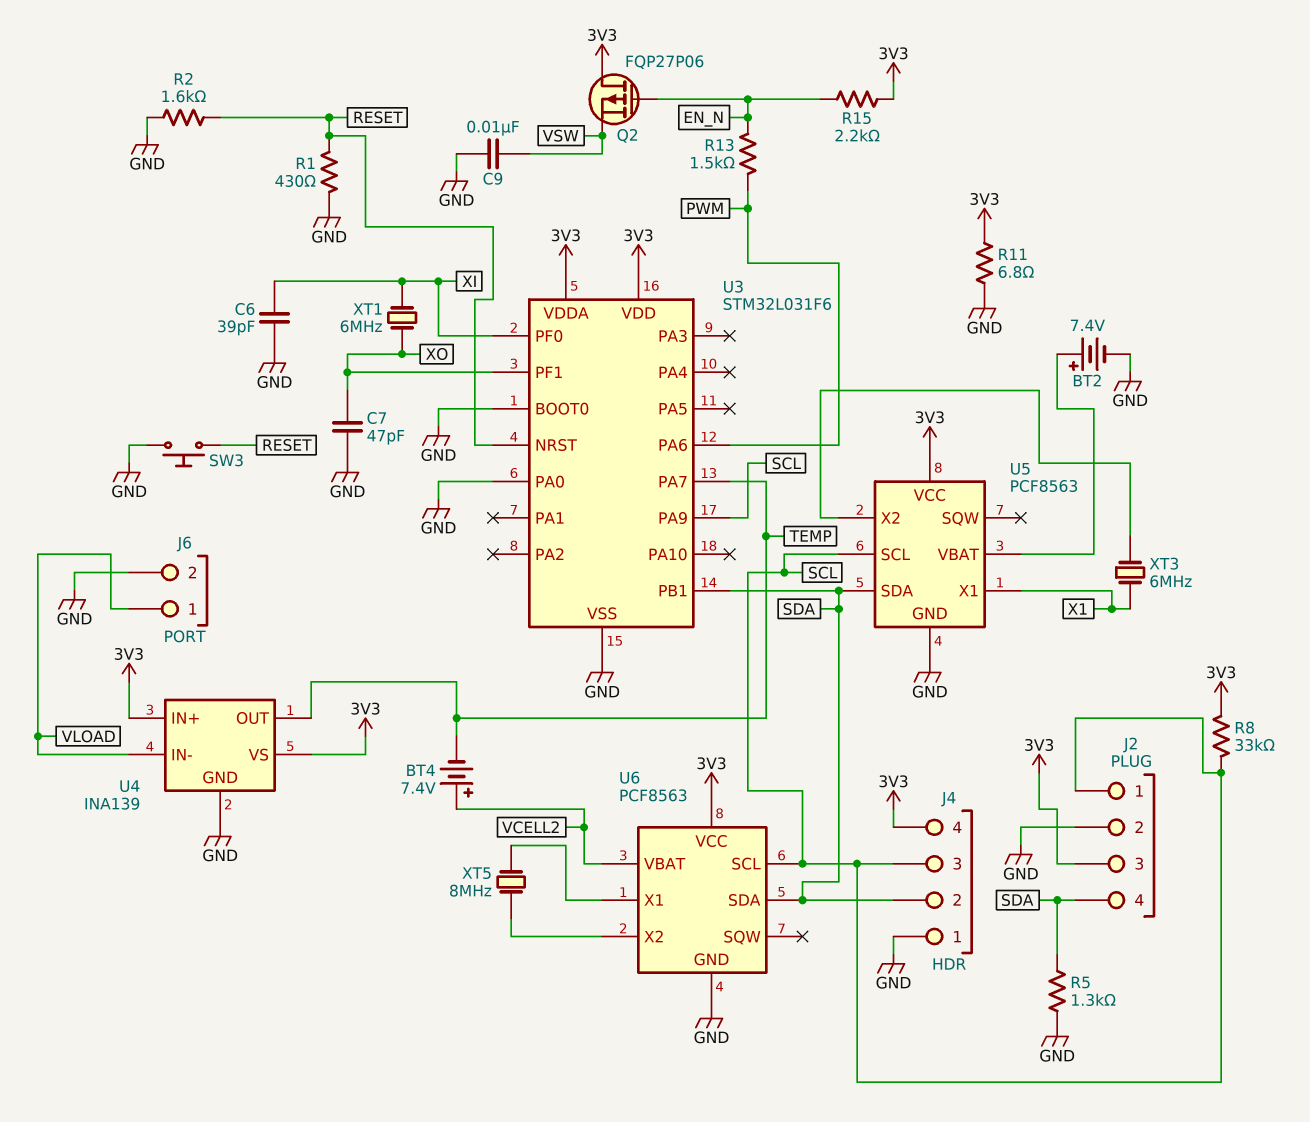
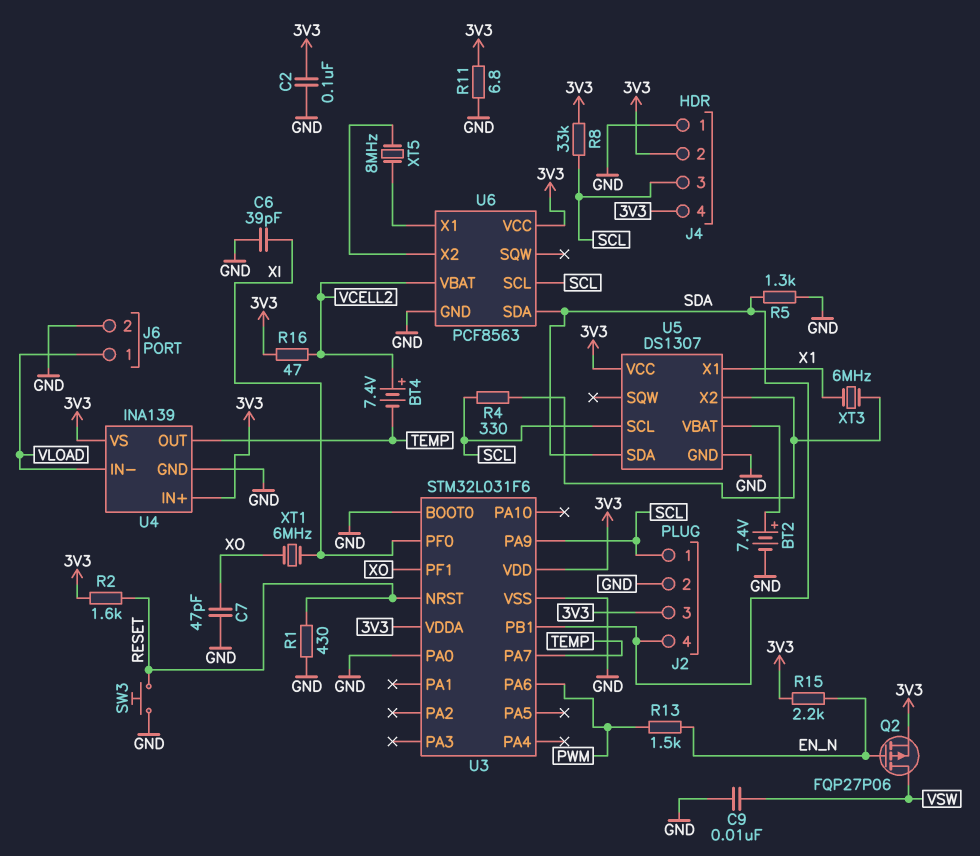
C2: none -> 100nF (3V3, GND)
J4 pin 2: SDA -> 3V3
Q2: PMOS FQP27P06 (G EN_N, D 3V3, S VSW) -> PMOS FQP27P06 (G EN_N, D VSW, S 3V3)
R2: 1.6k (GND, RESET) -> 1.6k (3V3, RESET)
R4: none -> 330 (SCL, U5/X2)
R16: none -> 47 (3V3, VCELL2)
U5: PCF8563 -> DS1307

